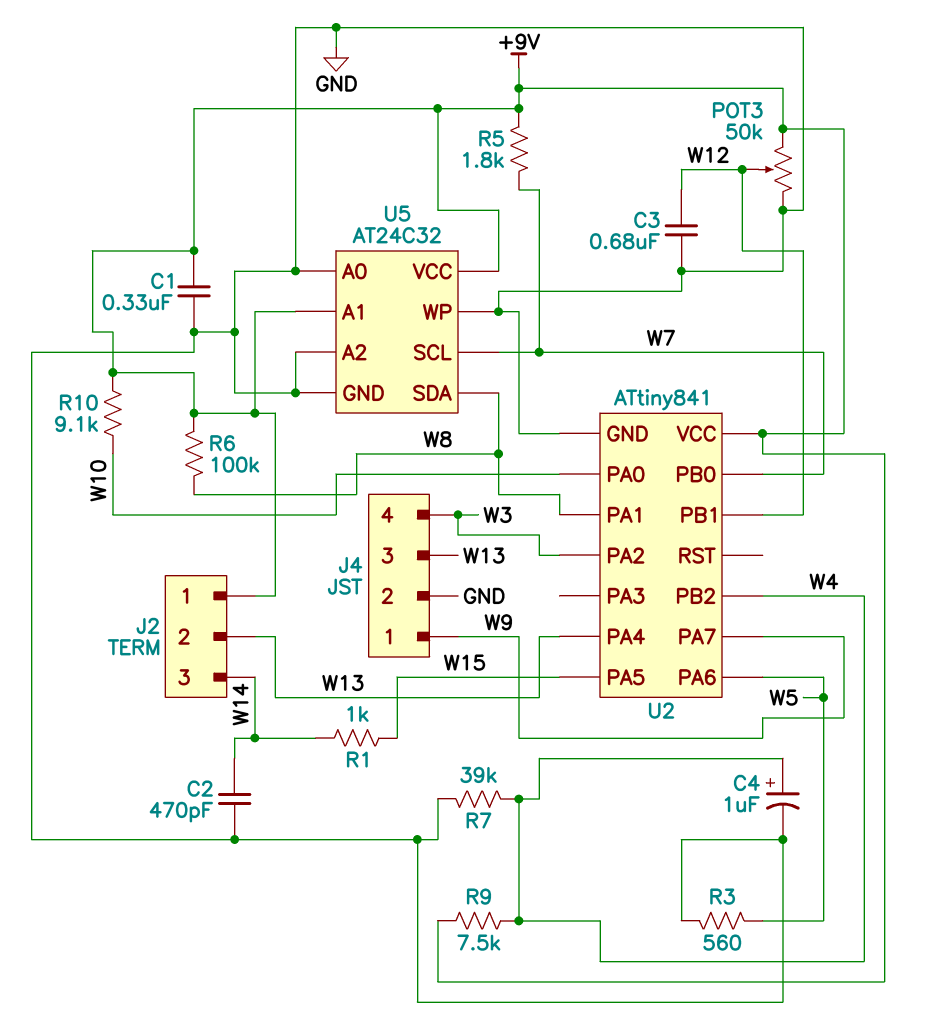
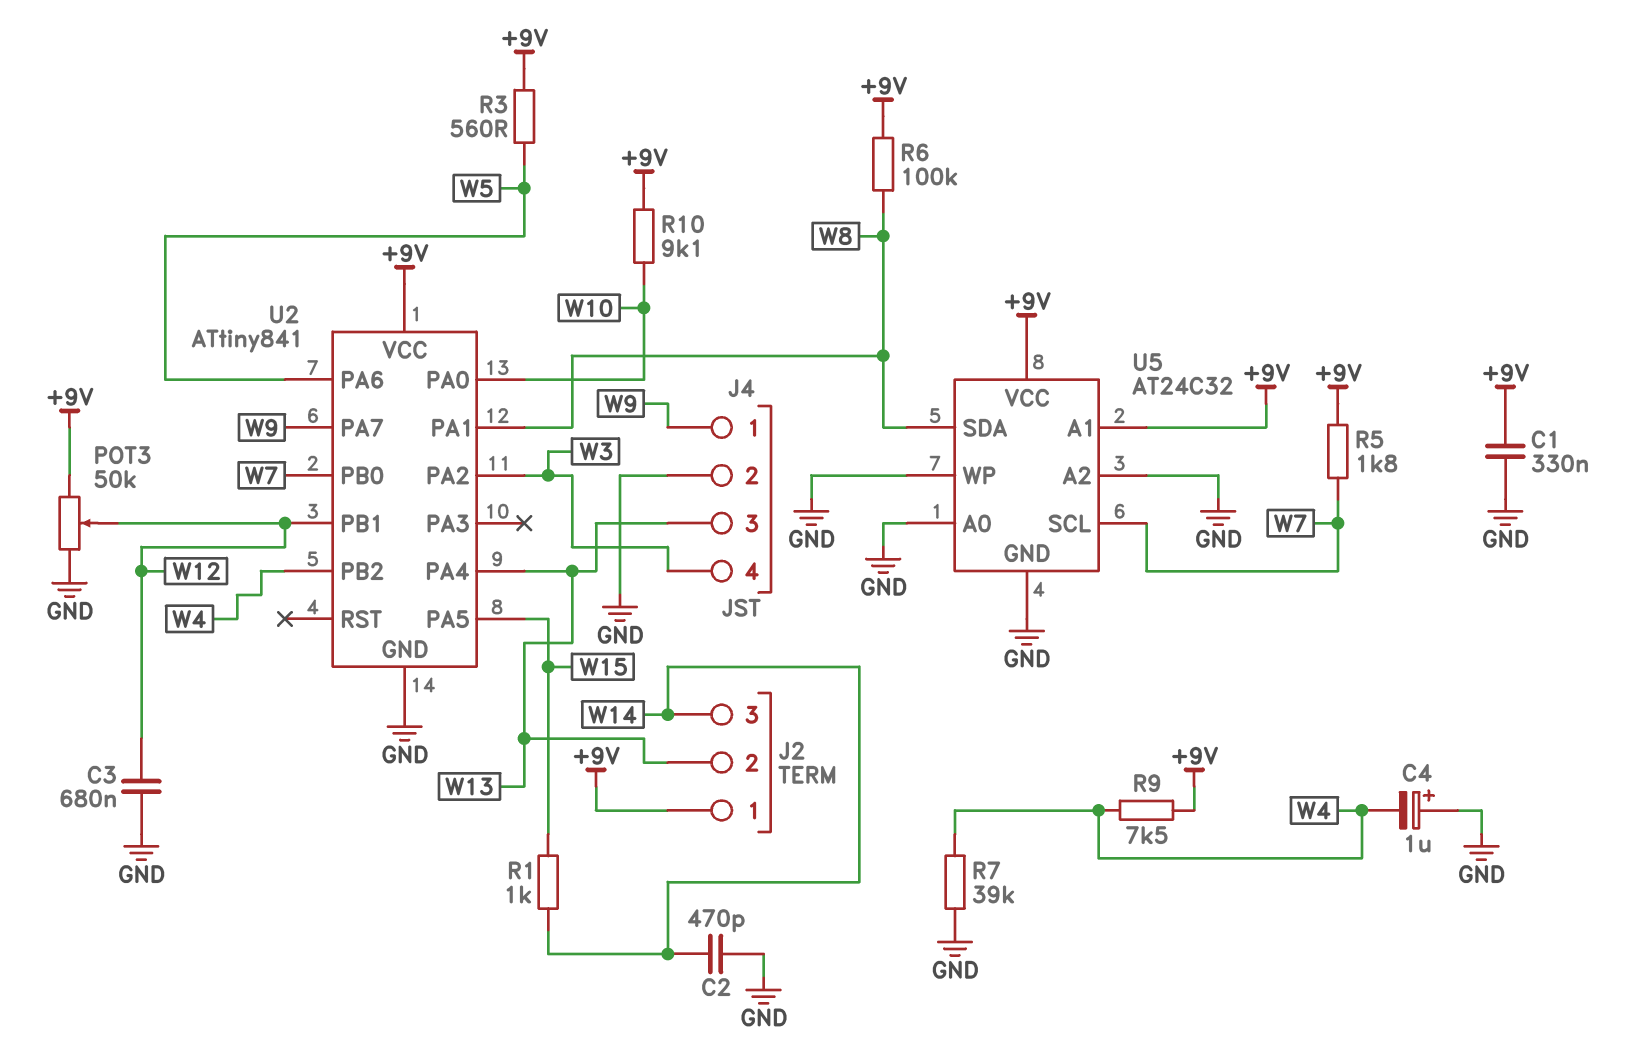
C4: 1uF (plus W4, minus GND) -> 1uF (plus GND, minus W4)
R3: 560 (GND, W5) -> 560 (+9V, W5)

